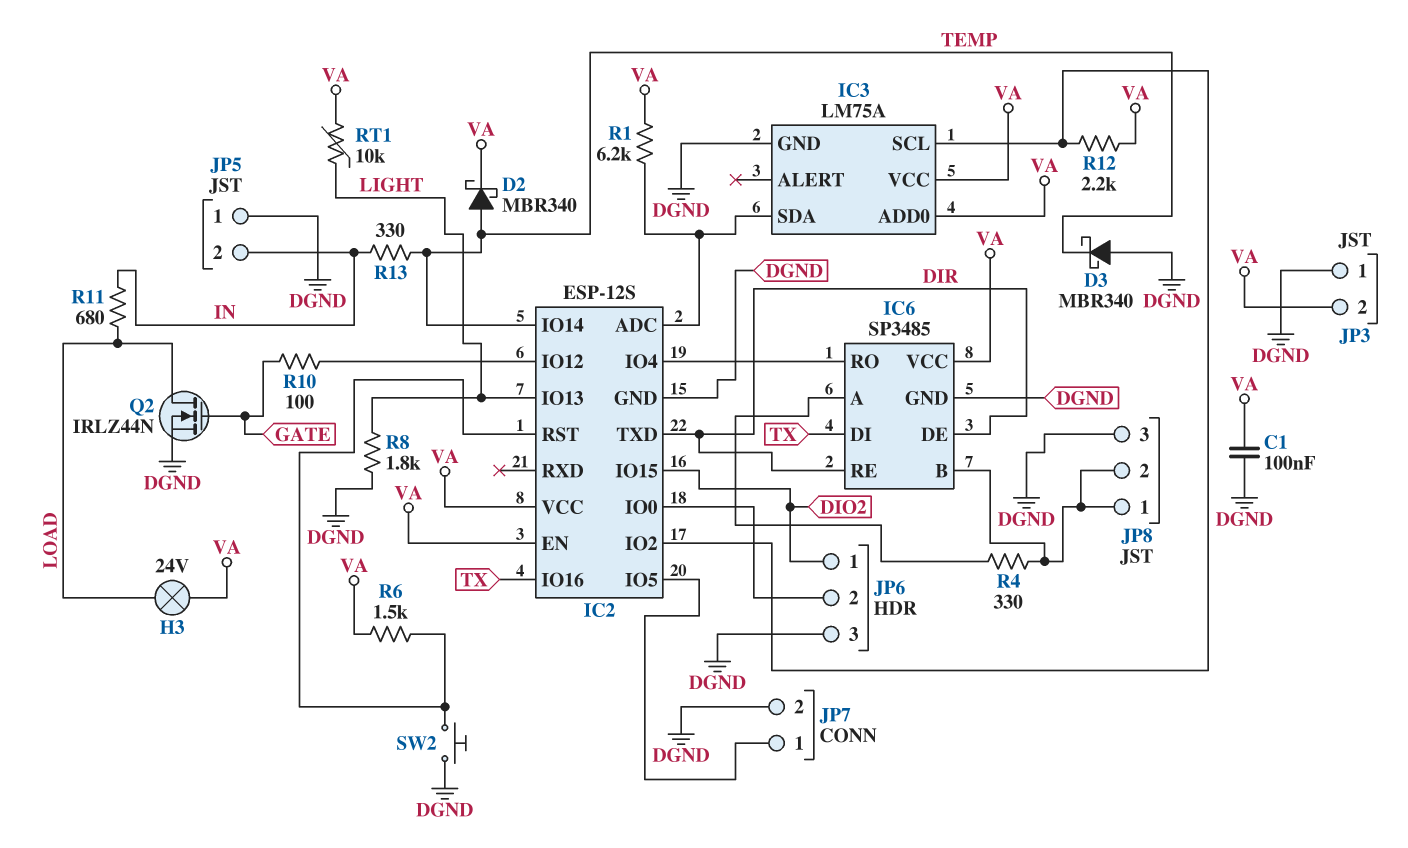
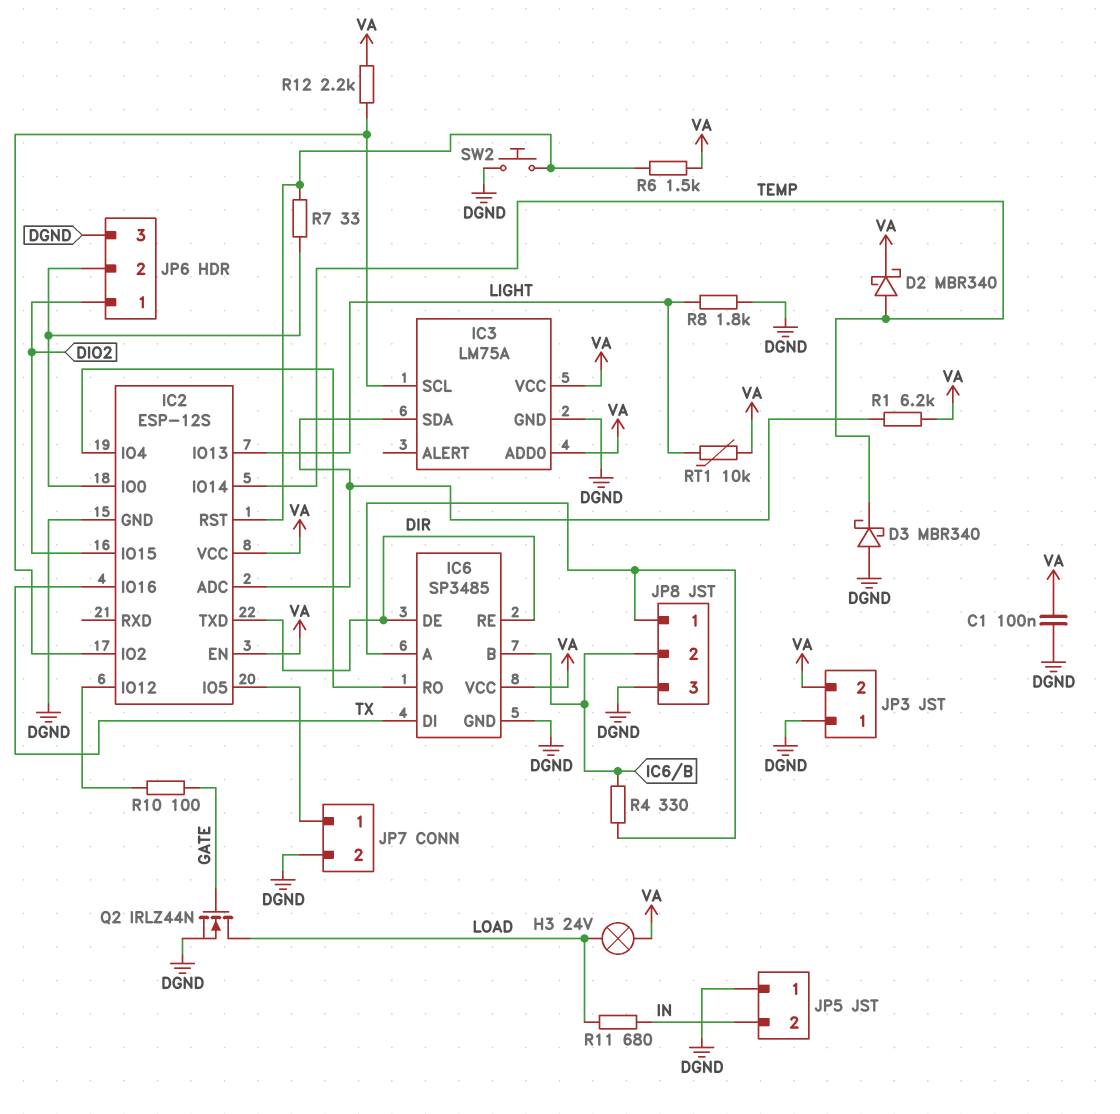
JP8 pin 1: IC6/B -> IC6/A
R7: none -> 33 (IC2/IO0, IC2/RST)
R13: 330 (IN, TEMP) -> none

